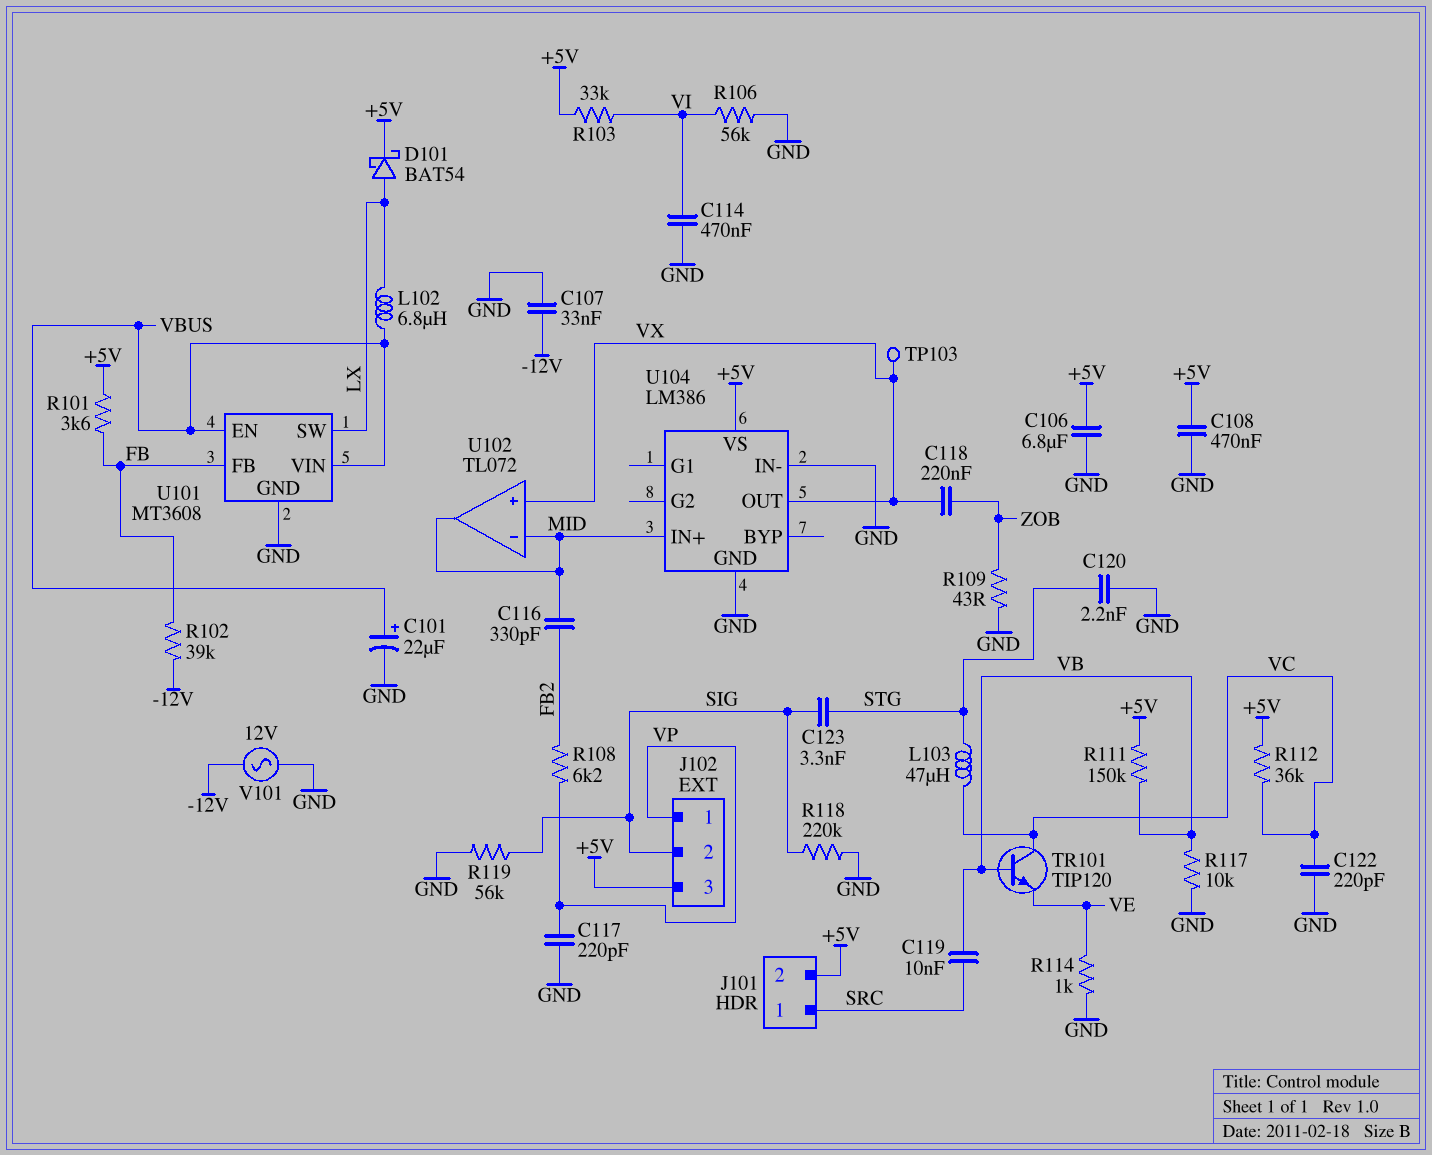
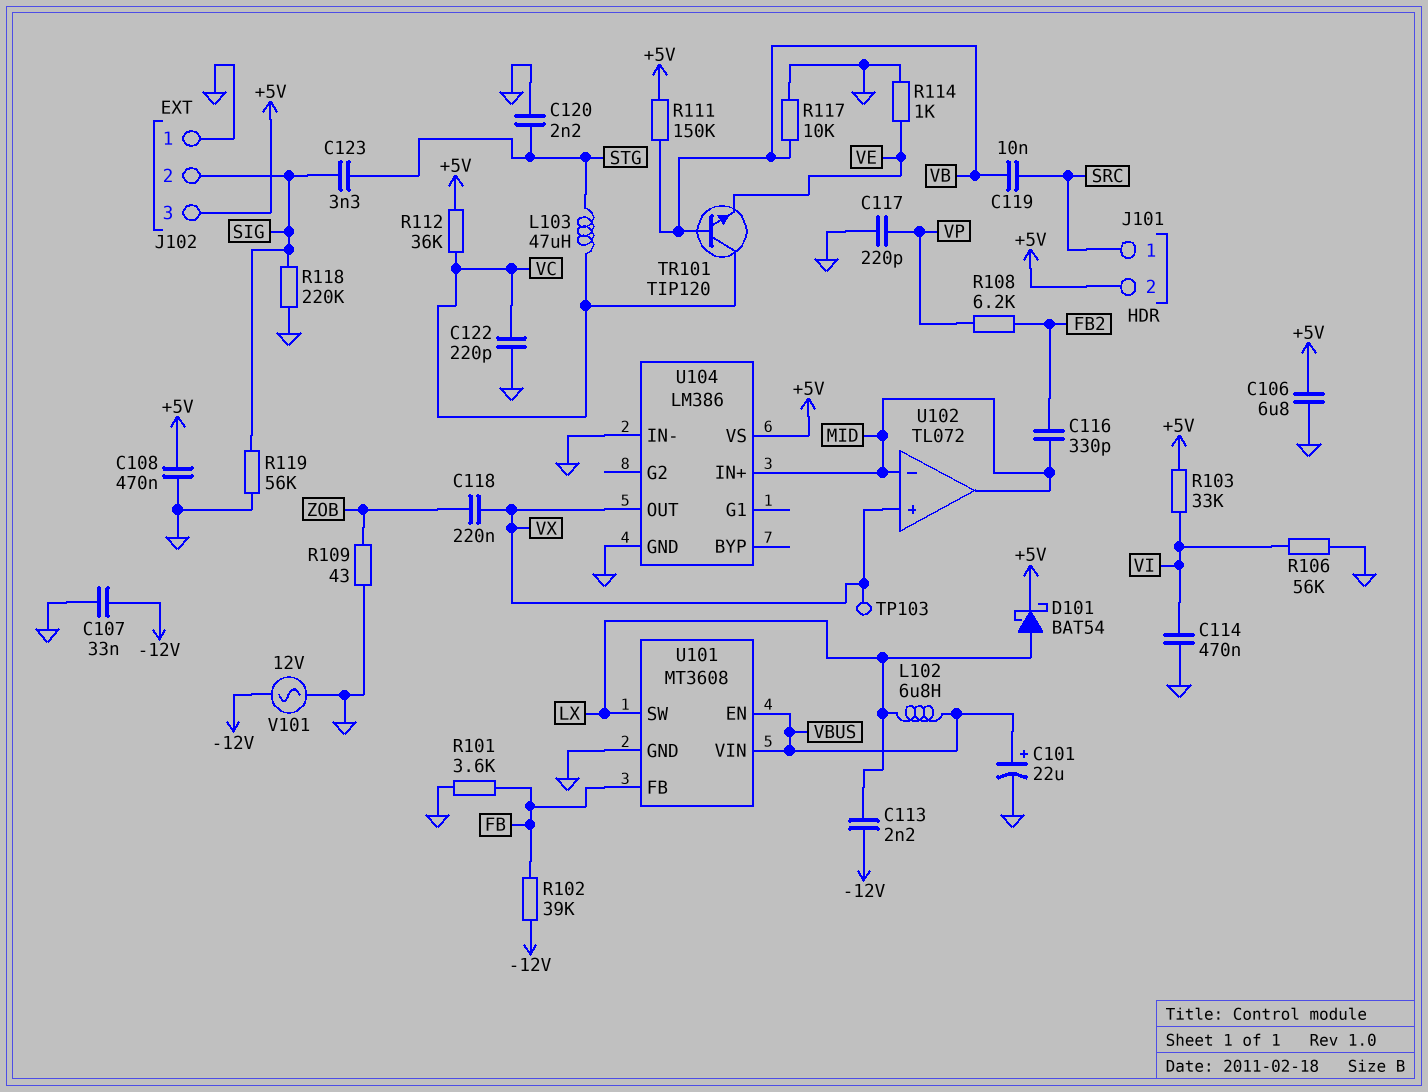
C113: none -> 2.2nF (-12V, LX)
J102 pin 1: VP -> GND
R101: 3.6k (+5V, FB) -> 3.6k (FB, GND)

